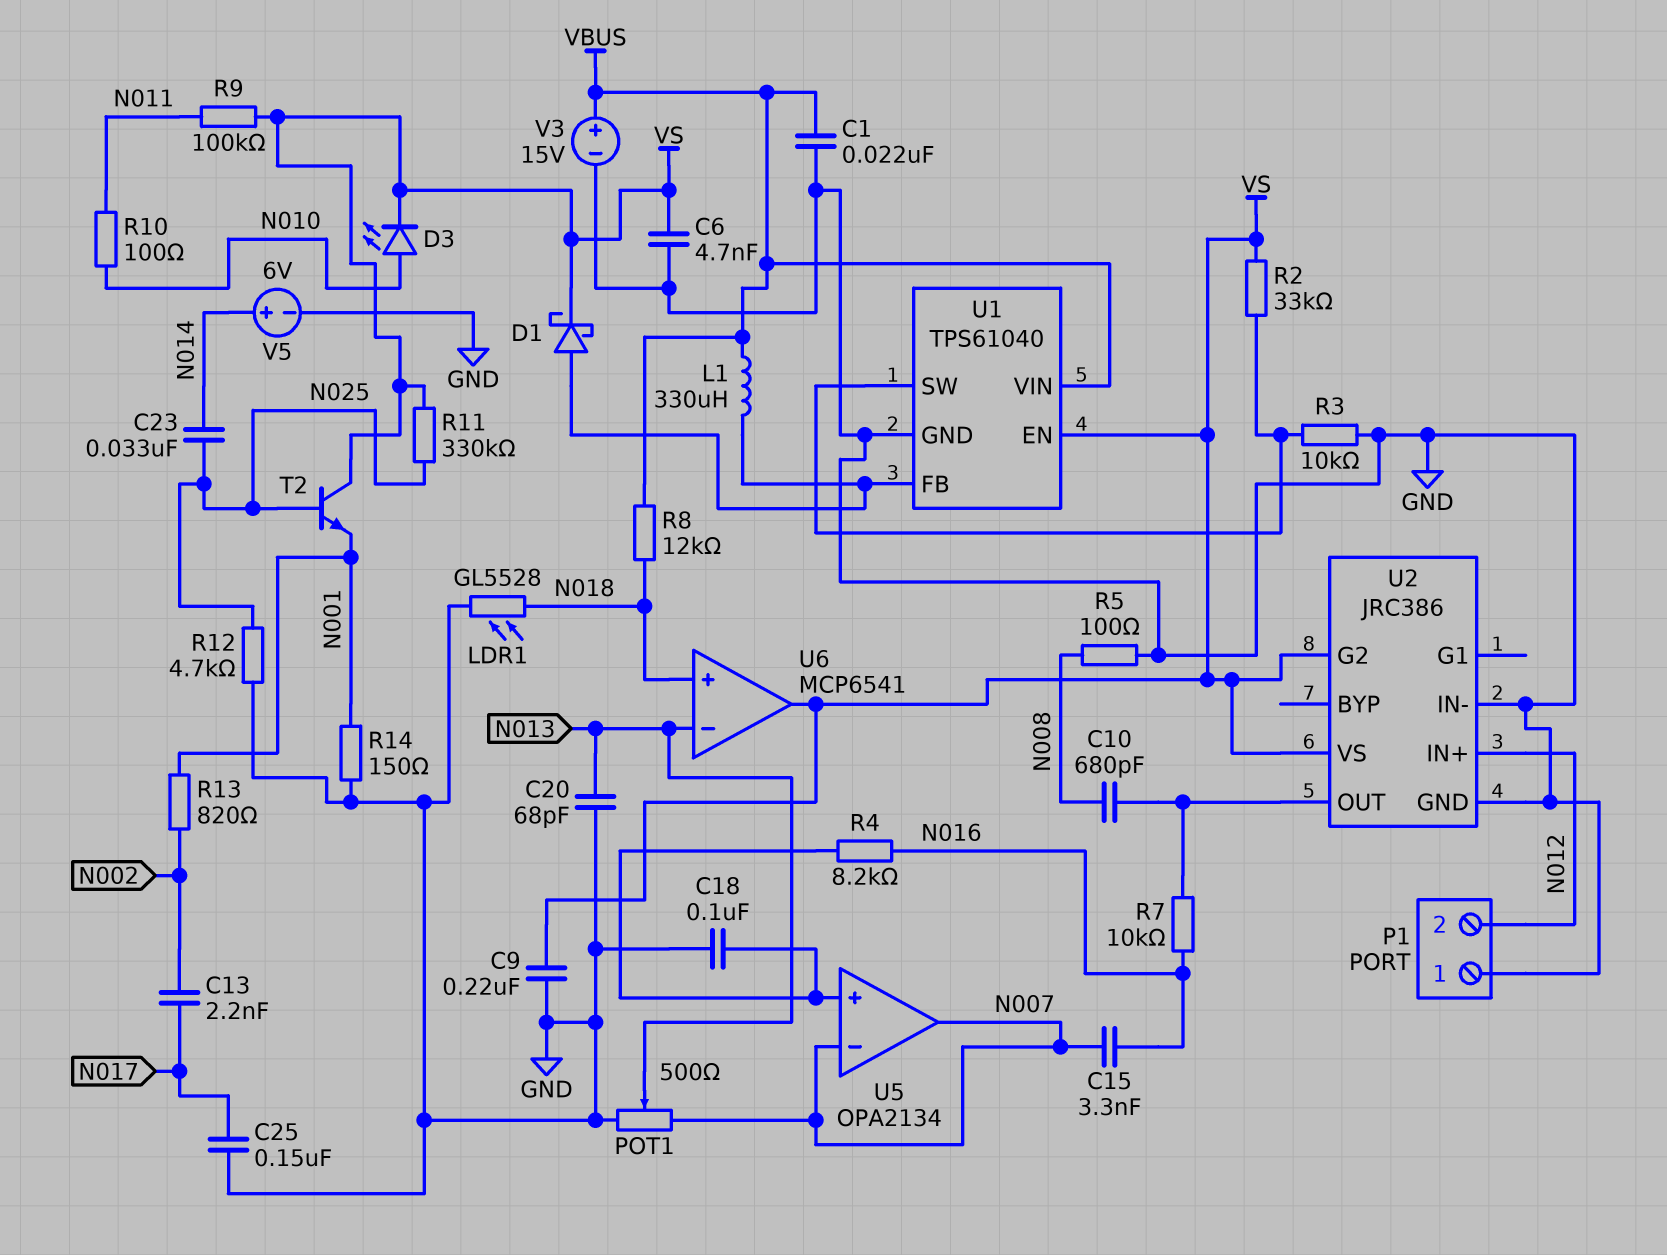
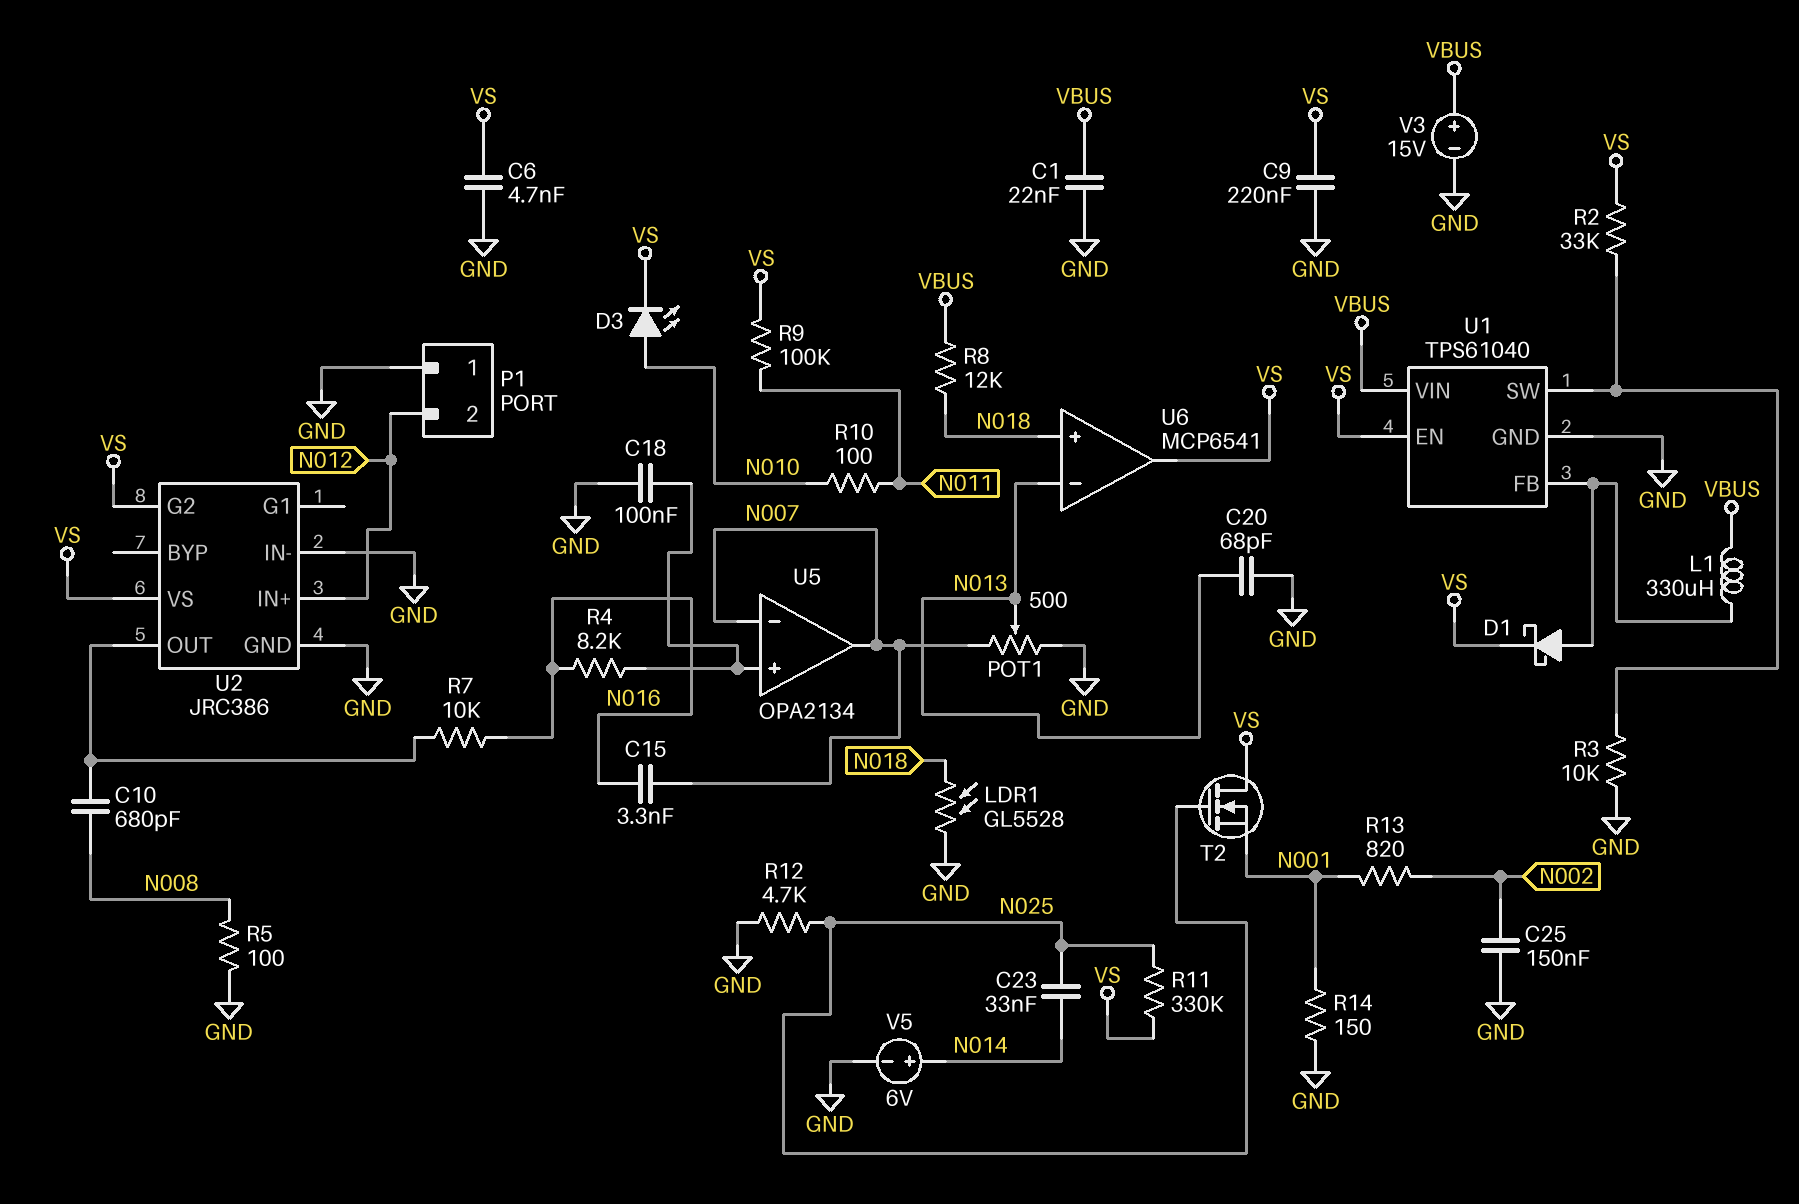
C13: 2.2nF (N002, N017) -> none
C25: 150nF (GND, N017) -> 150nF (GND, N002)
T2: NPN (B N025, C VS, E N001) -> NMOS (G N025, D VS, S N001)

